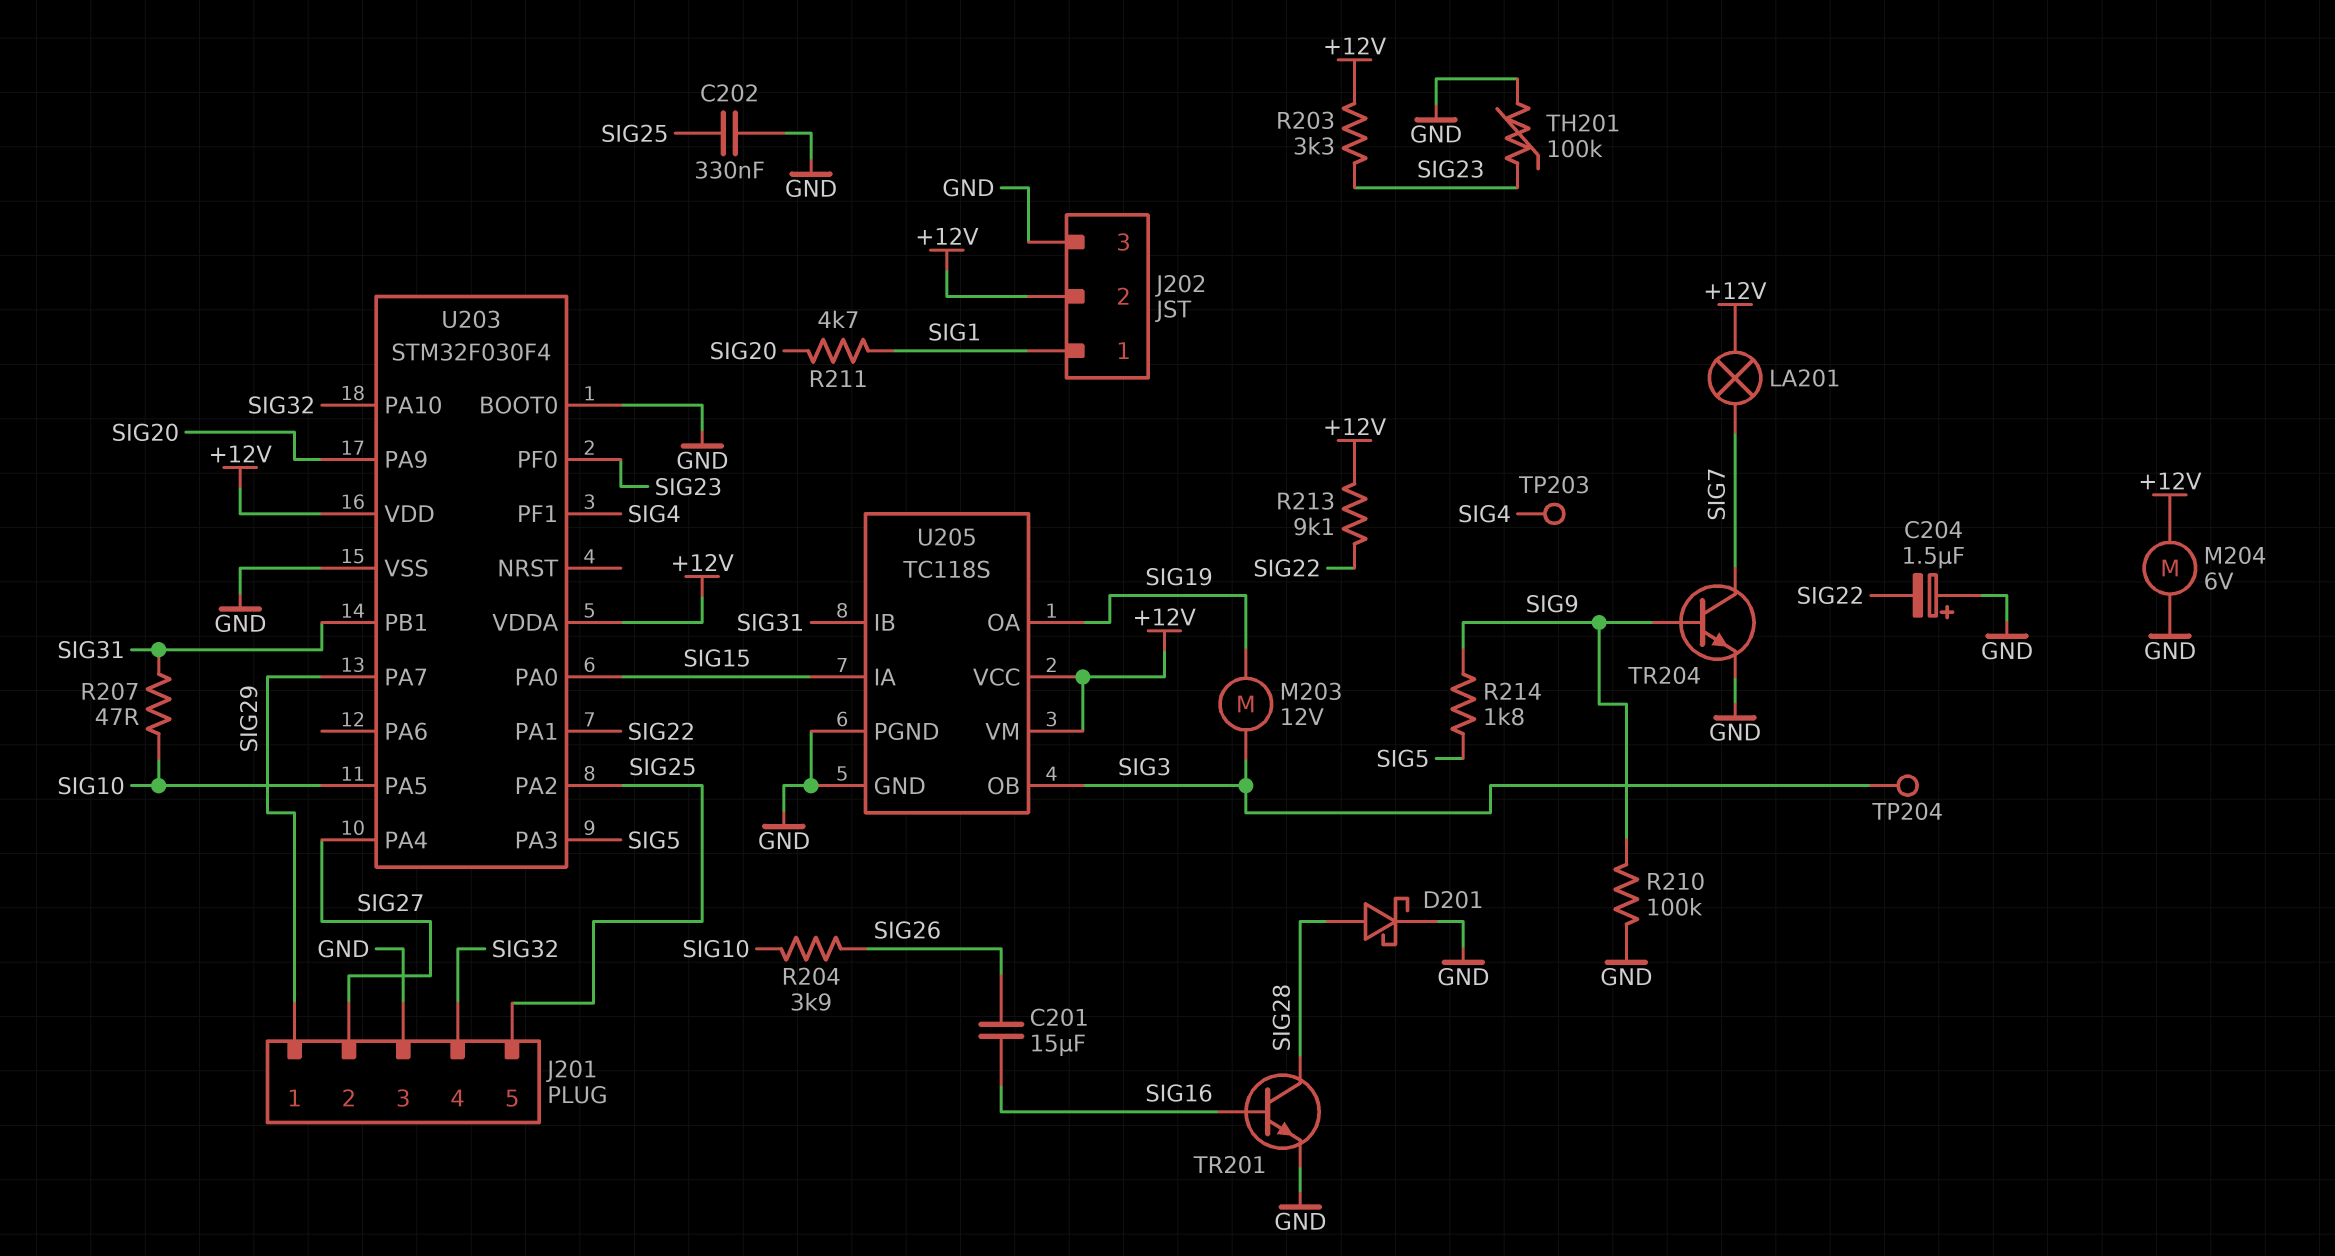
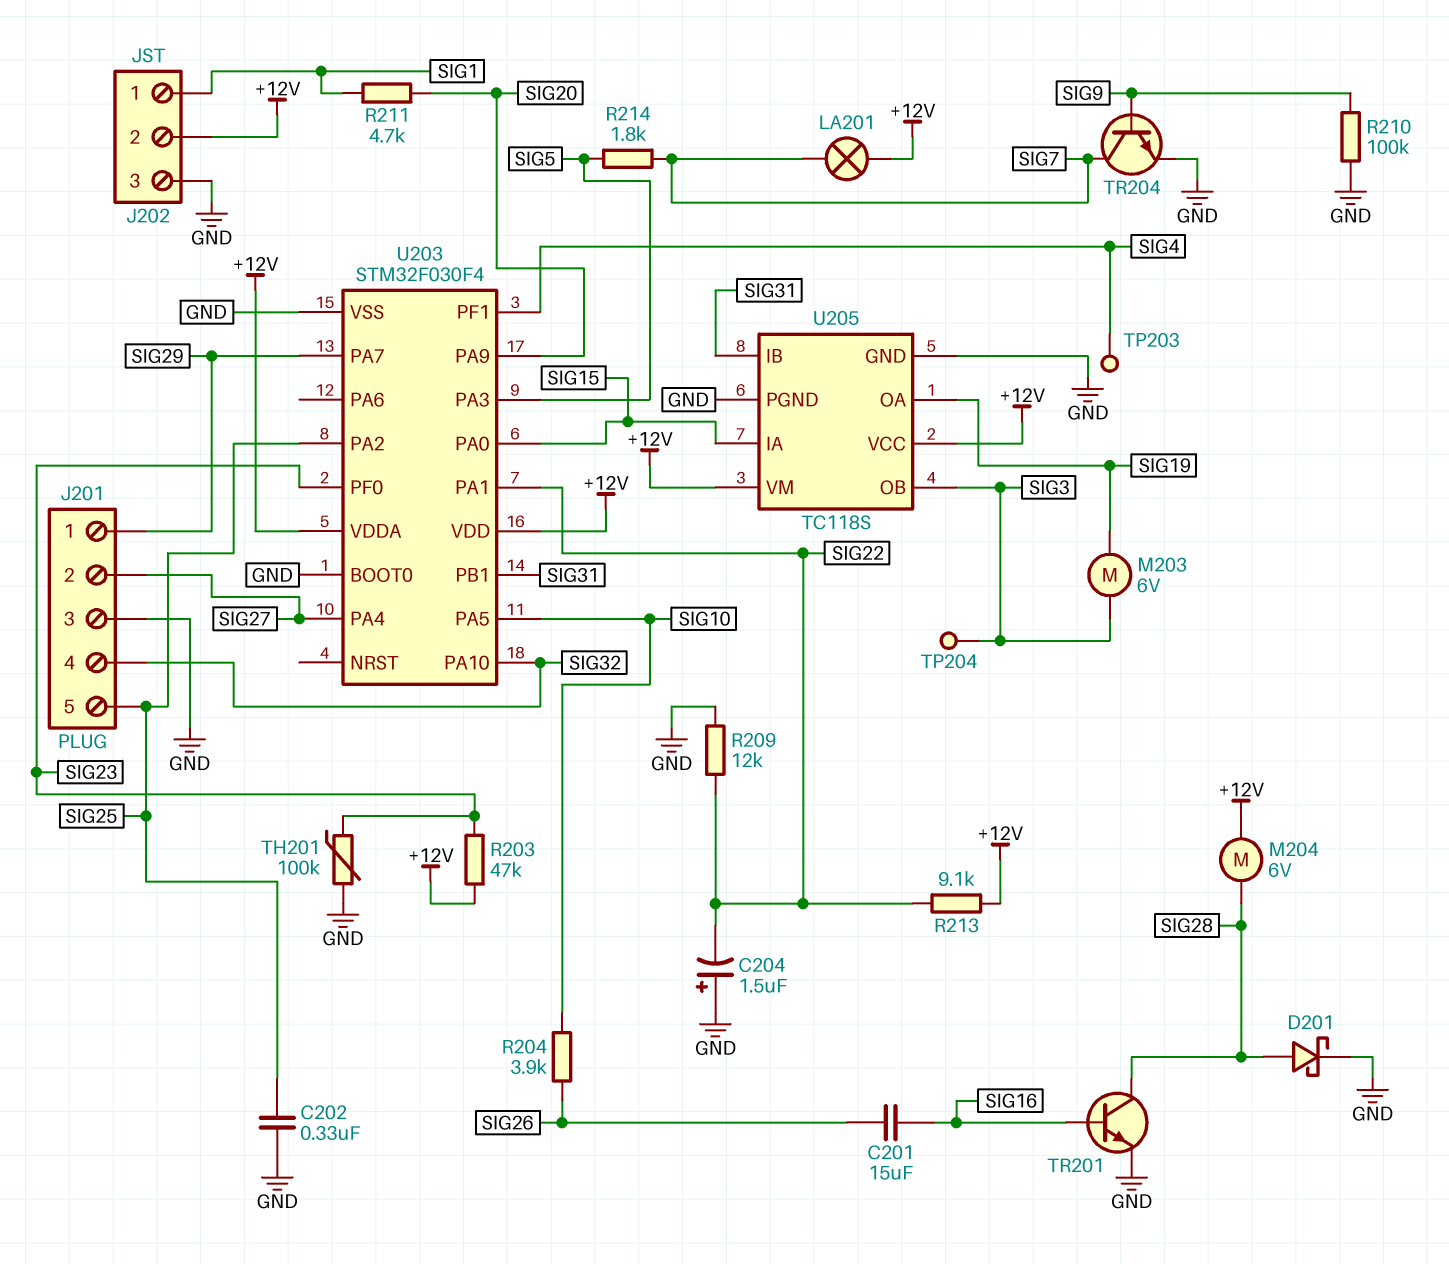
M203: motor 12V (SIG3, SIG19) -> motor 6V (SIG3, SIG19)
M204: motor 6V (+12V, GND) -> motor 6V (+12V, SIG28)
R203: 3.3k (+12V, SIG23) -> 47k (+12V, SIG23)
R207: 47 (SIG10, SIG31) -> none
R209: none -> 12k (GND, SIG22)
R214: 1.8k (SIG5, SIG9) -> 1.8k (SIG5, SIG7)

